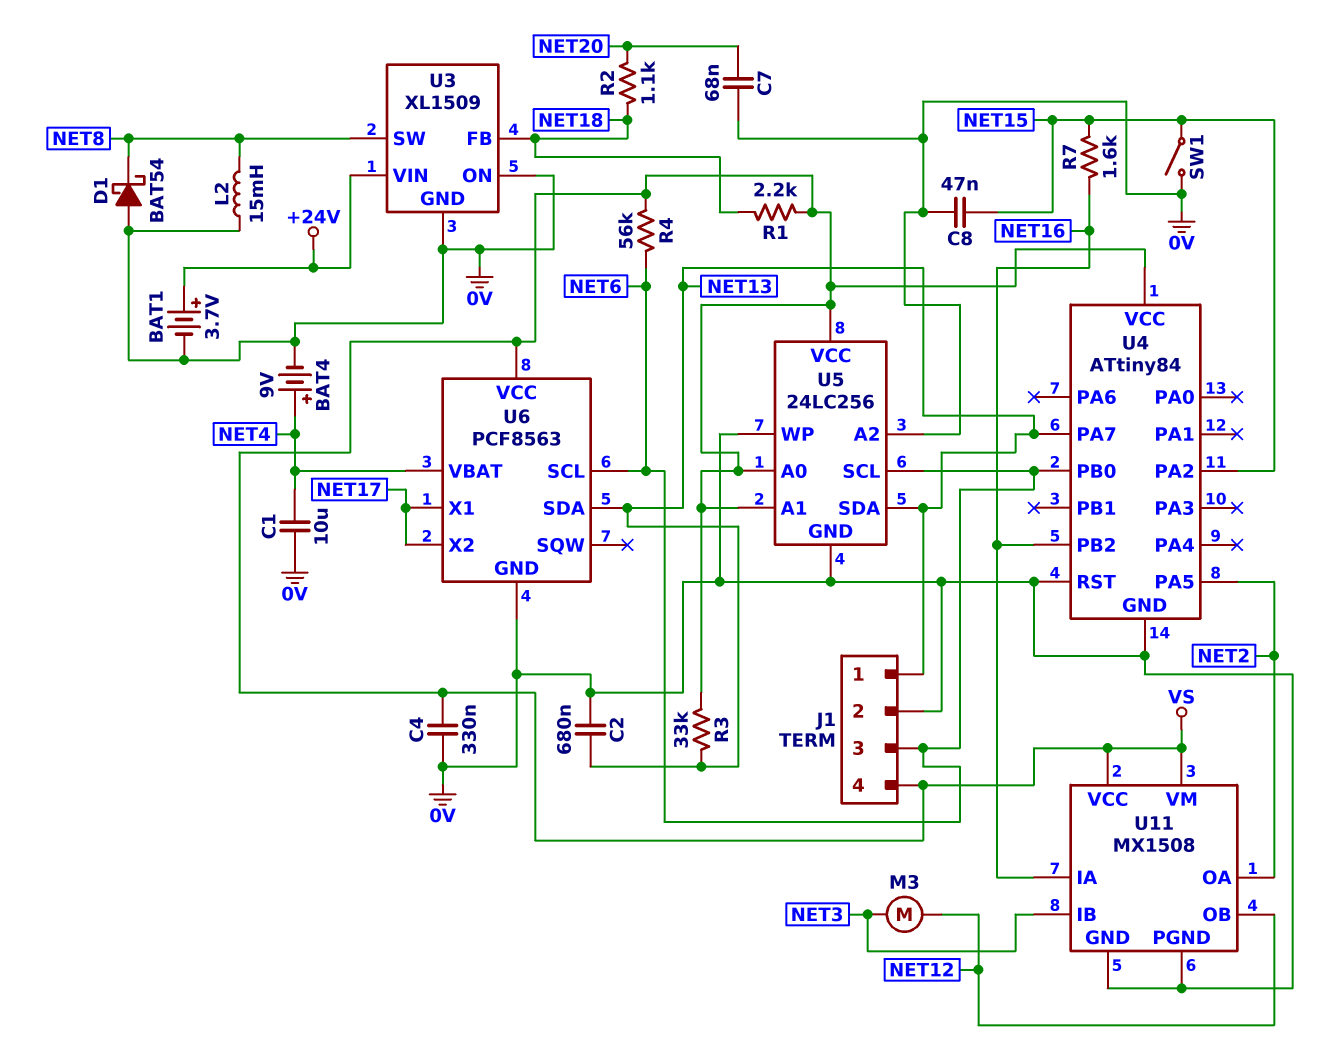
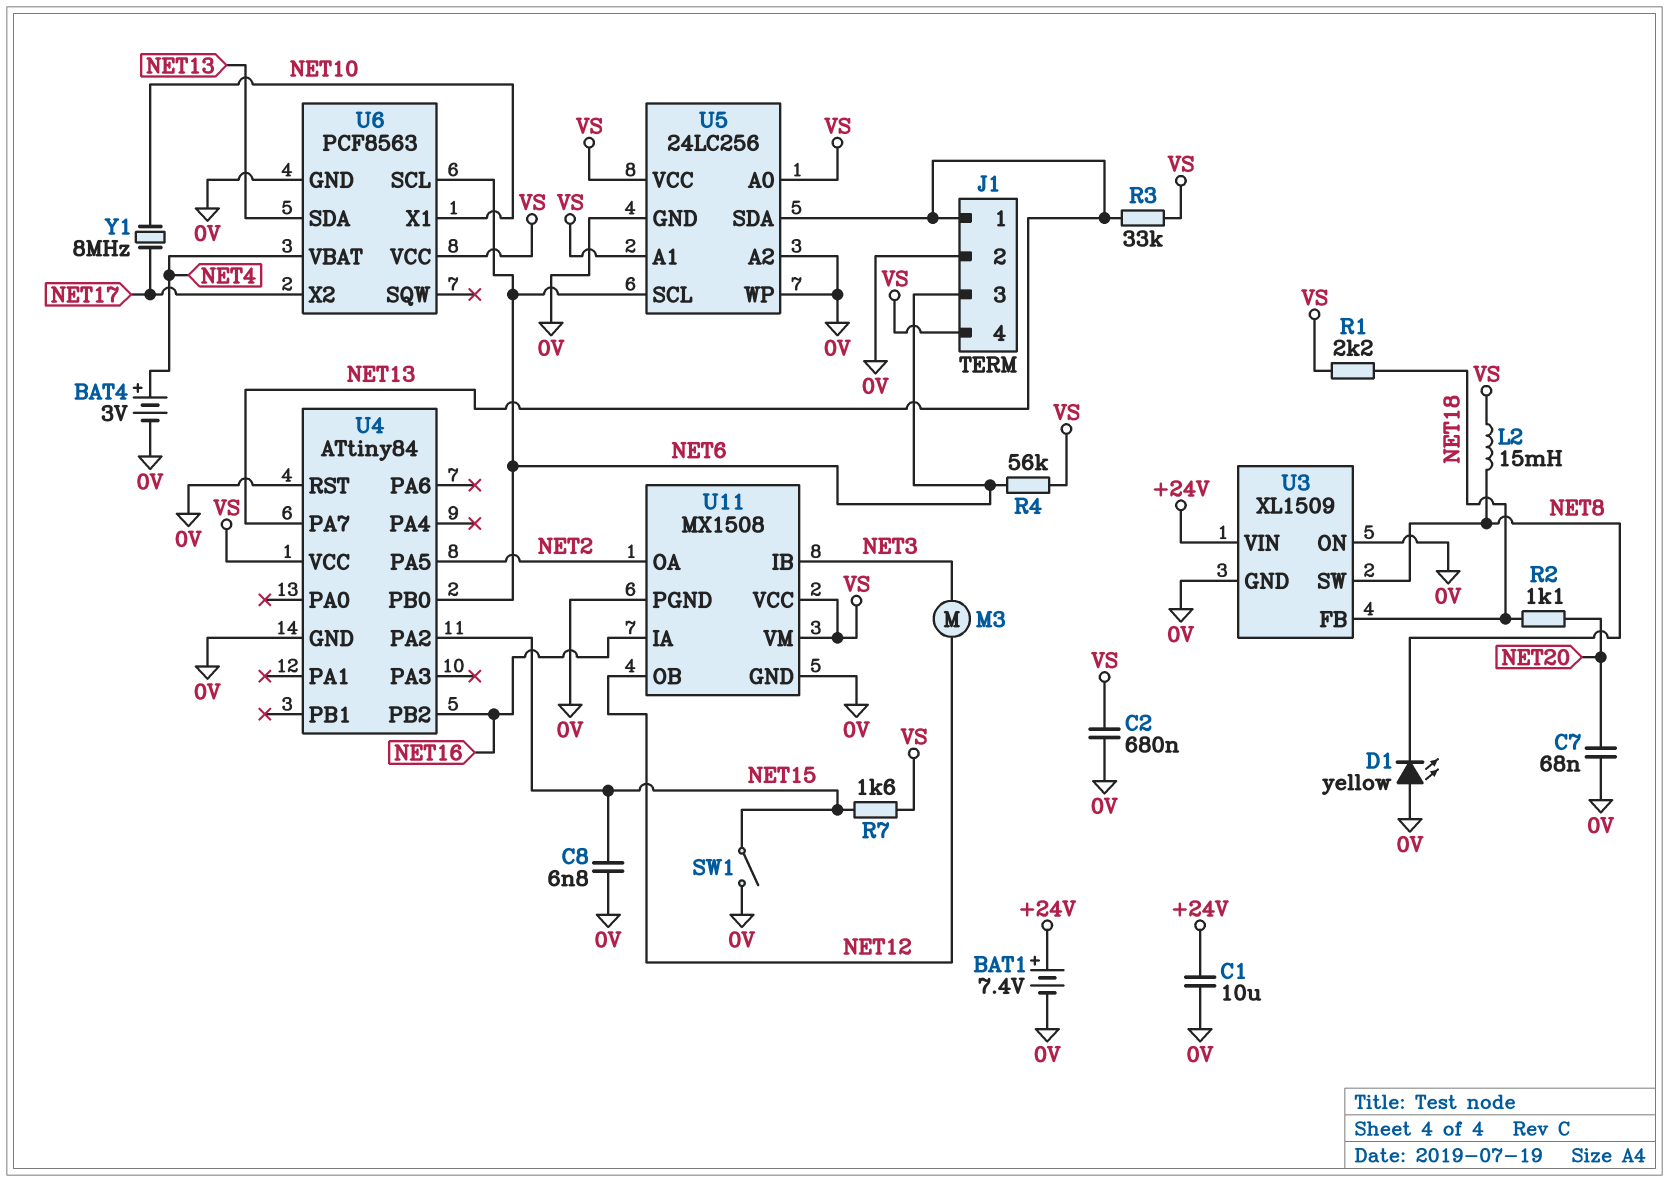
BAT1: 3.7V (plus +24V, minus 0V) -> 7.4V (plus +24V, minus 0V)
BAT4: 9V (plus NET4, minus 0V) -> 3V (plus NET4, minus 0V)
C1: 10uF (0V, NET4) -> 10uF (+24V, 0V)
C2: 680nF (0V, NET13) -> 680nF (0V, VS)
C4: 330nF (0V, VS) -> none
C8: 47nF (0V, NET15) -> 6.8nF (0V, NET15)
D1: schottky BAT54 (A 0V, K NET8) -> LED yellow (A 0V, K NET8)
L2: 15mH (0V, NET8) -> 15mH (NET8, VS)
R7: 1.6k (NET15, NET16) -> 1.6k (NET15, VS)
U6 pin X1: NET17 -> NET10
Y1: none -> 8MHz (NET10, NET17)

